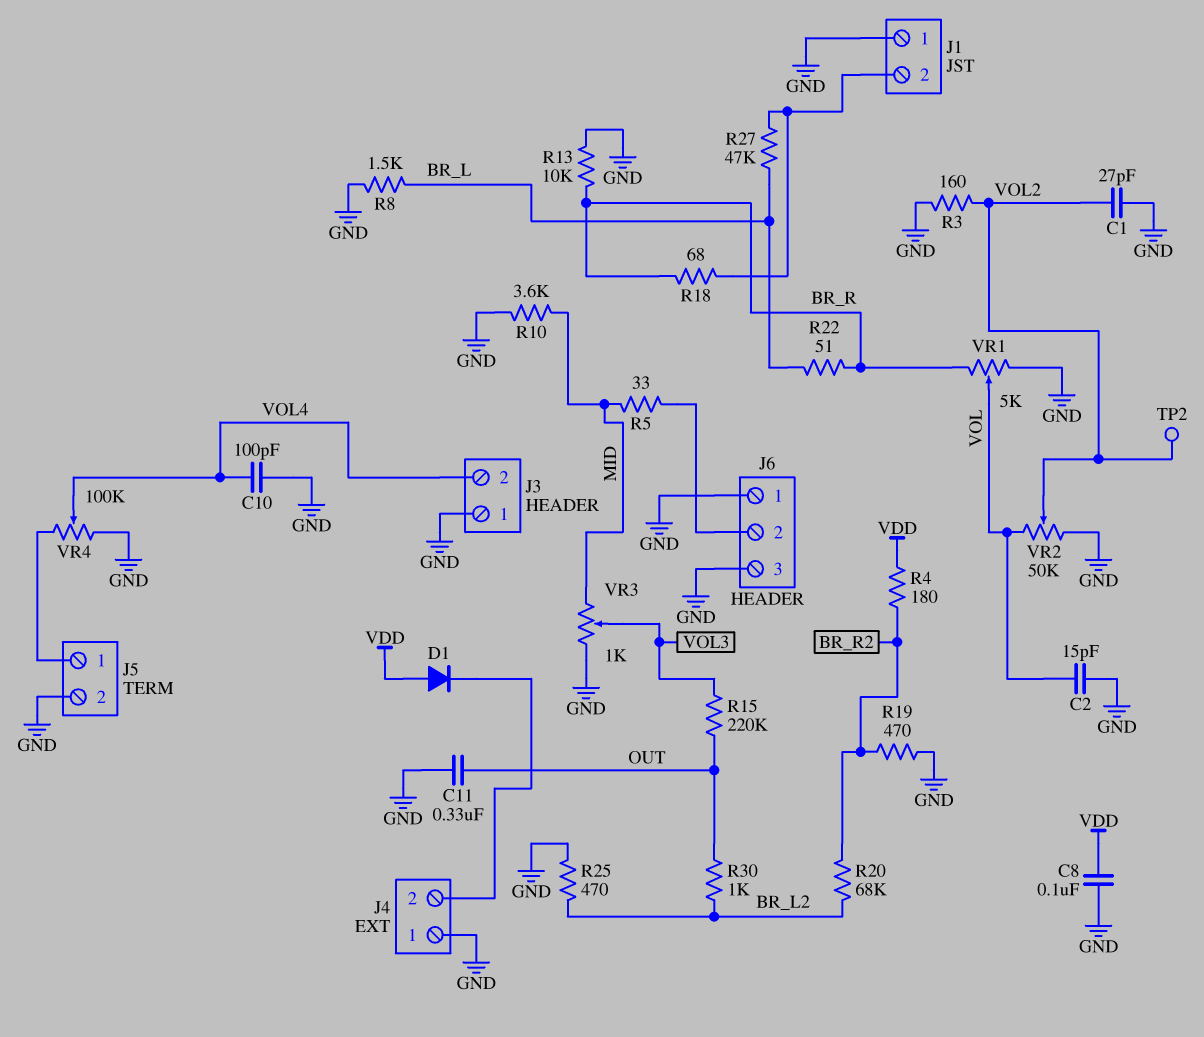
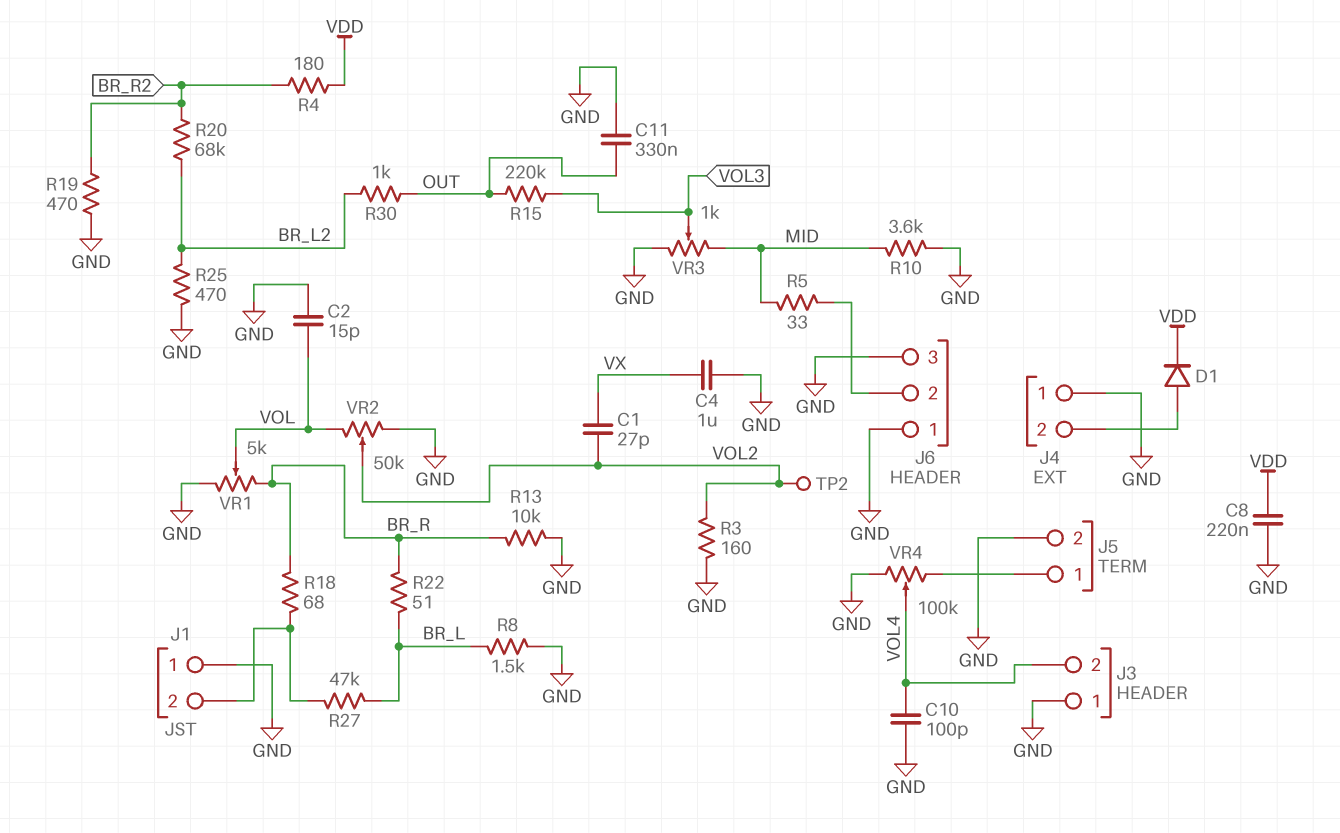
C1: 27pF (GND, VOL2) -> 27pF (VOL2, VX)
C4: none -> 1uF (GND, VX)
C8: 100nF (GND, VDD) -> 220nF (GND, VDD)
D1: diode (A VDD, K J4/2) -> diode (A J4/2, K VDD)

